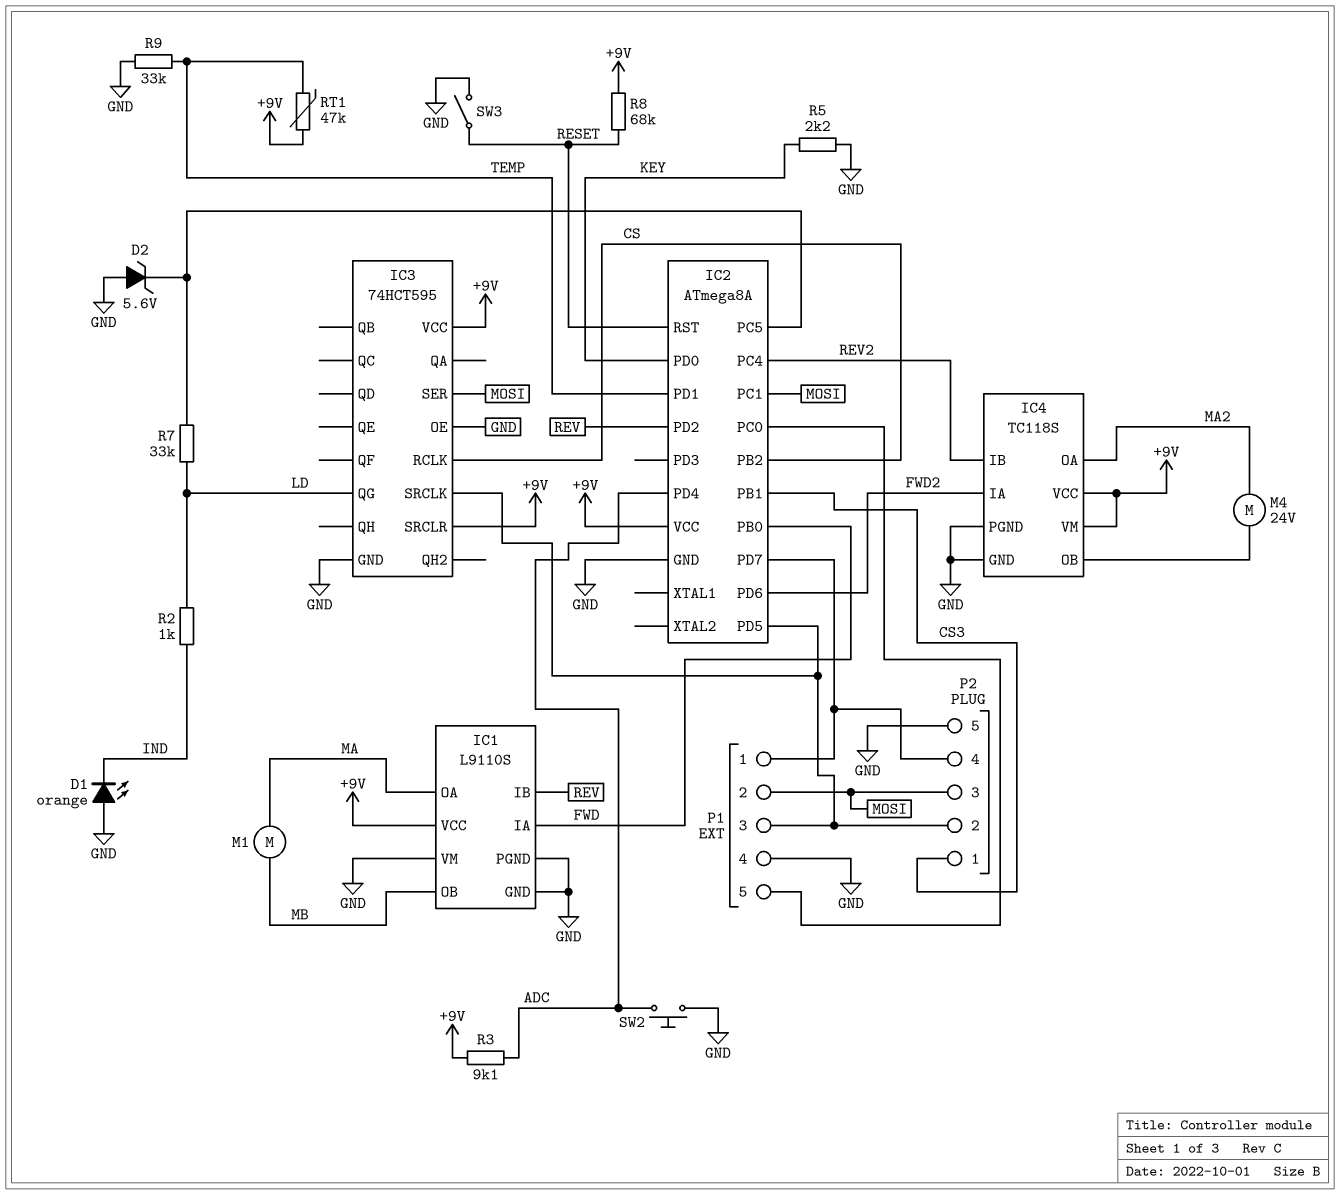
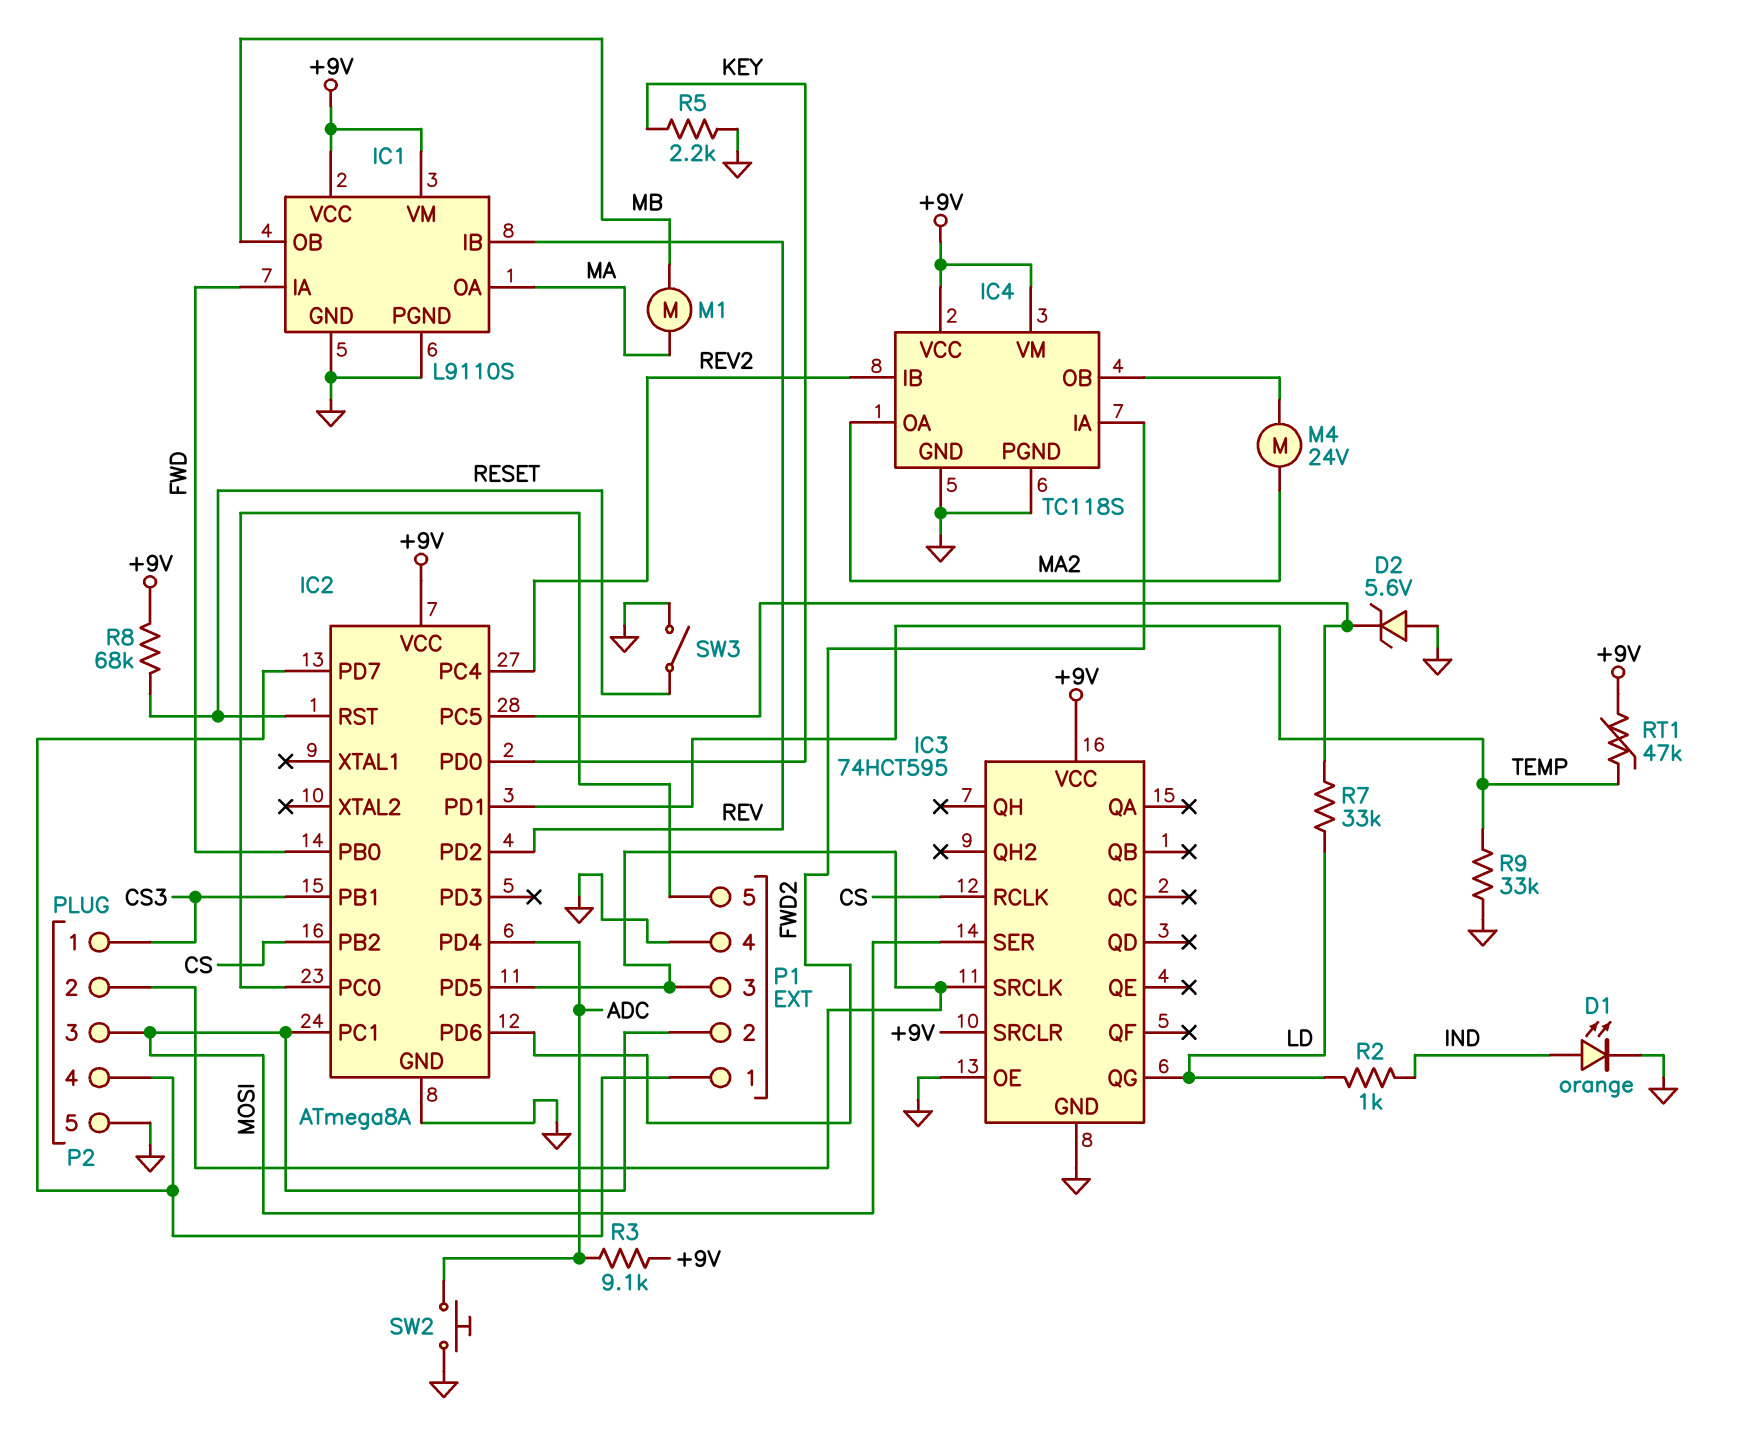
D1: LED orange (A GND, K IND) -> LED orange (A IND, K GND)
IC1 pin VM: GND -> +9V

